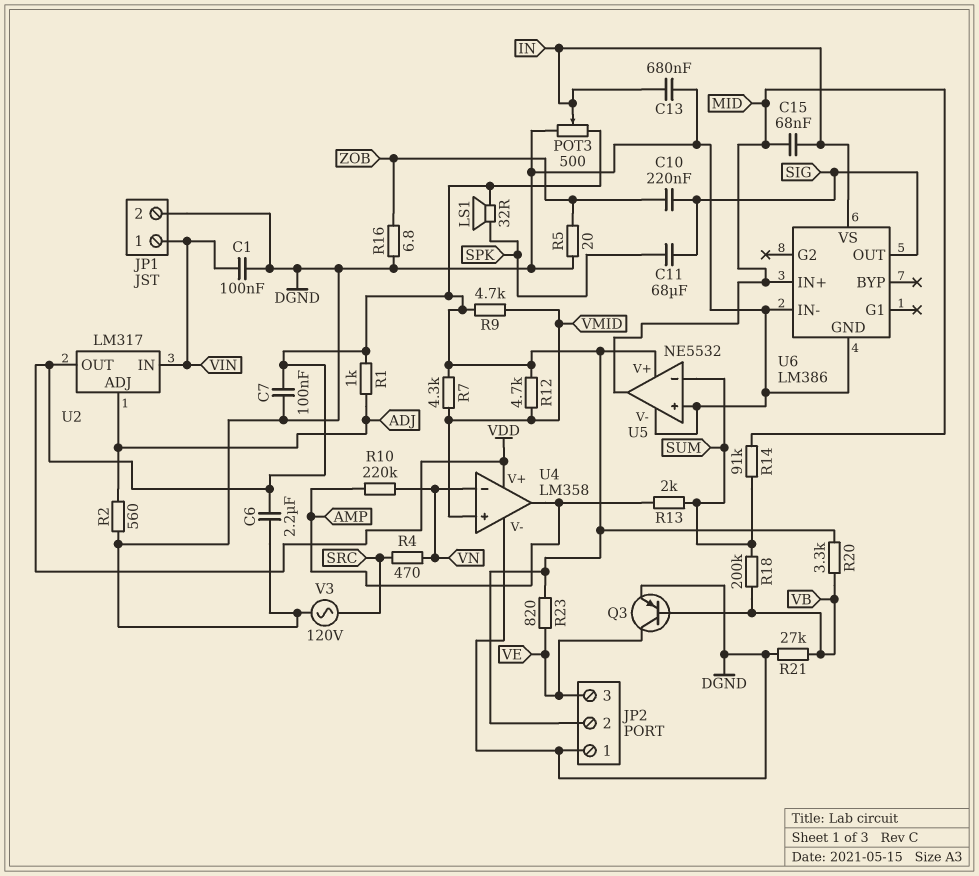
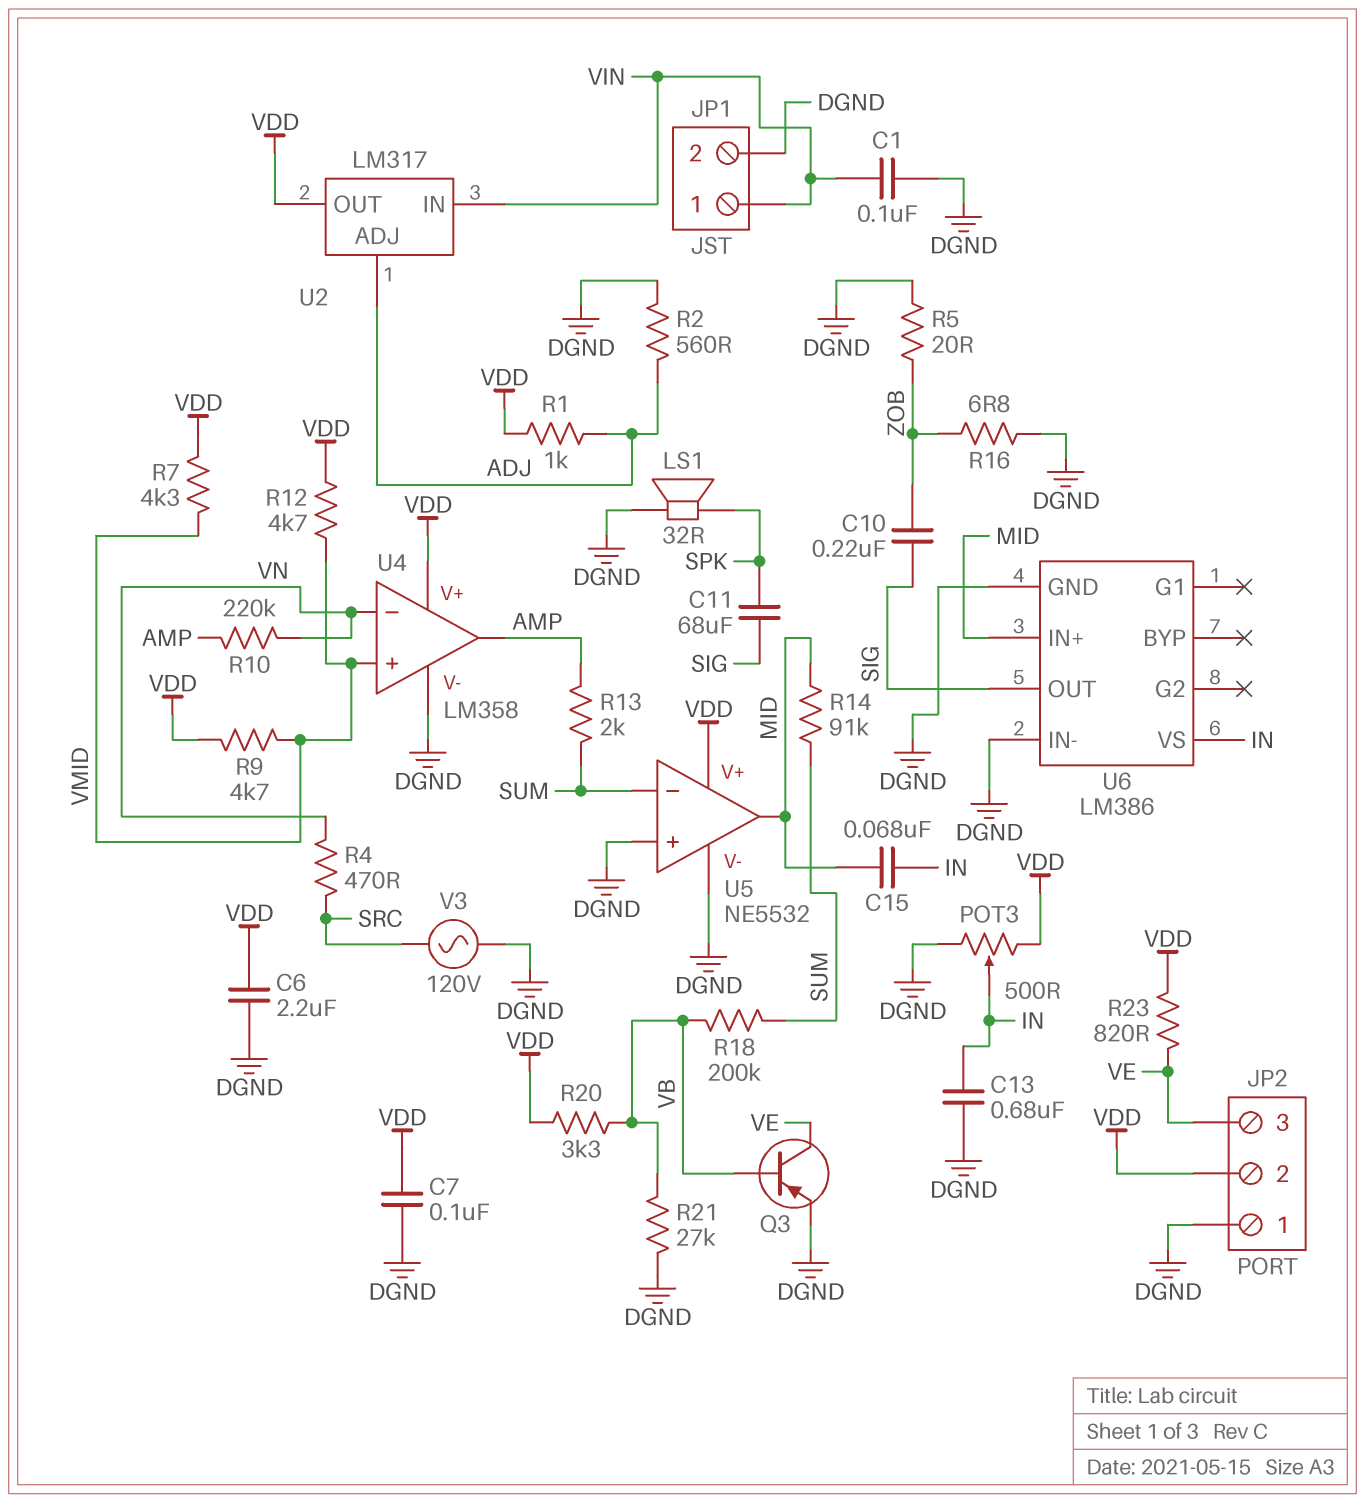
LS1: speaker 32R (SPK, VDD) -> speaker 32R (DGND, SPK)

